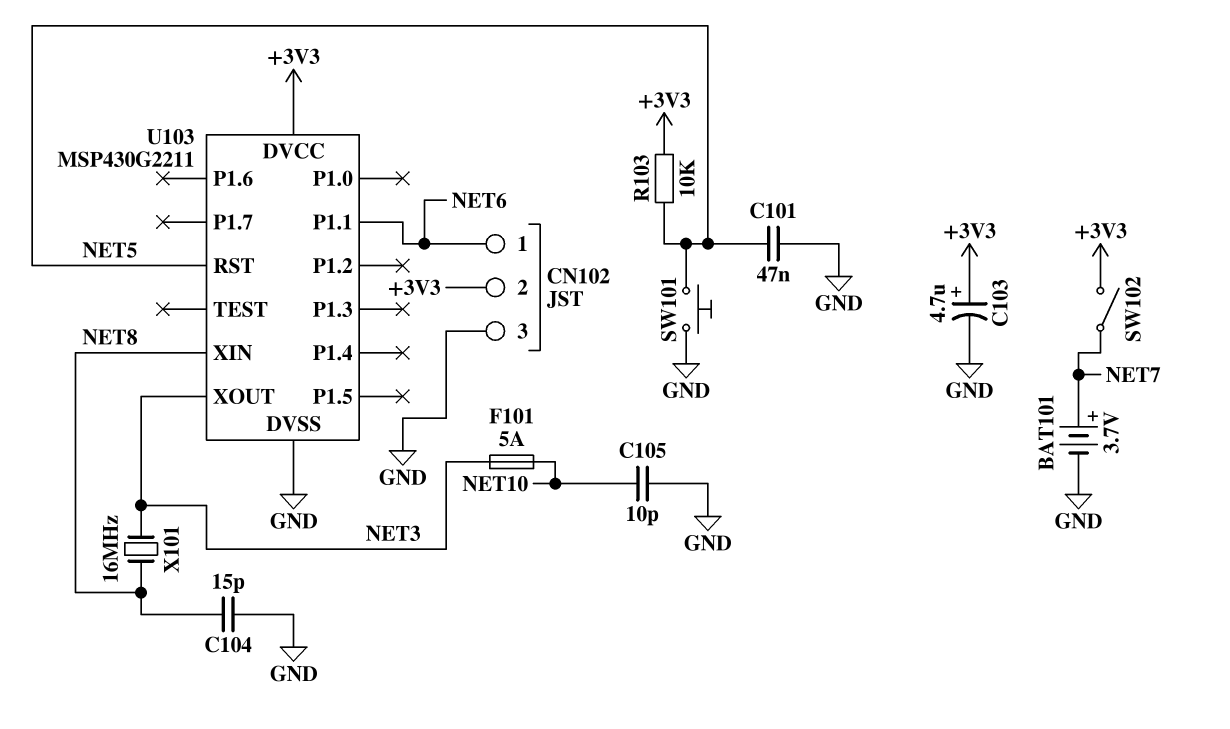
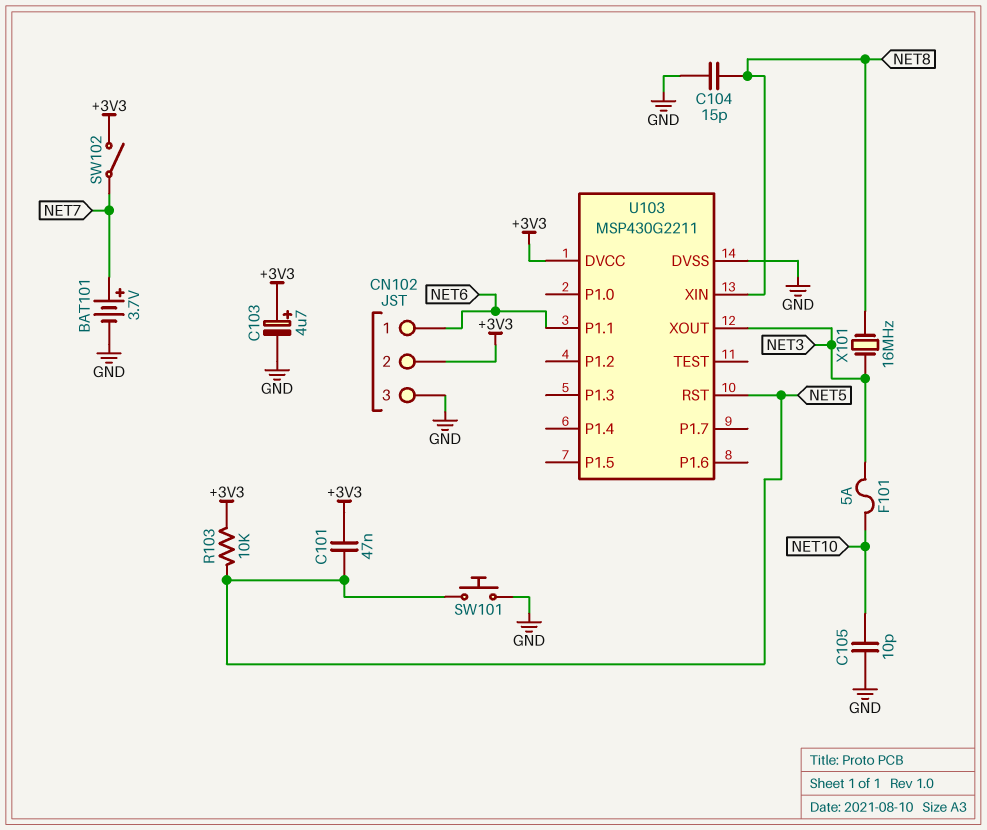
C101: 47nF (GND, NET5) -> 47nF (+3V3, NET5)

